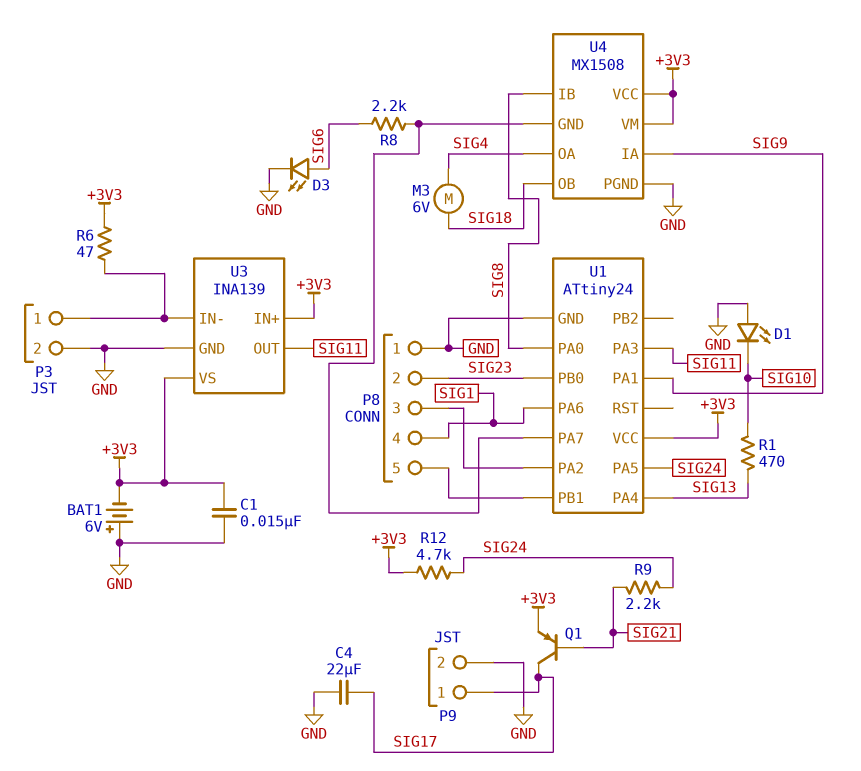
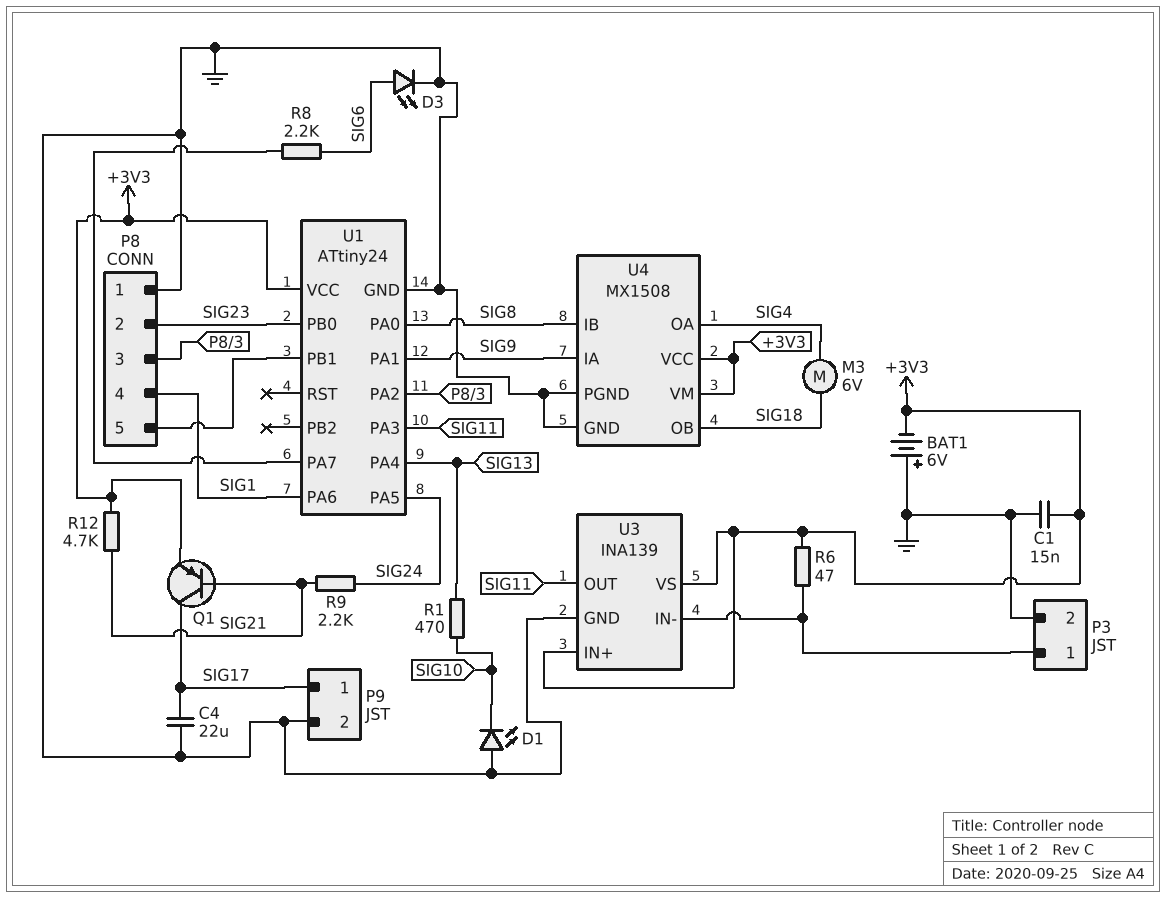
R12: 4.7k (+3V3, SIG24) -> 4.7k (+3V3, SIG21)
U4 pin GND: U1/PA7 -> GND

